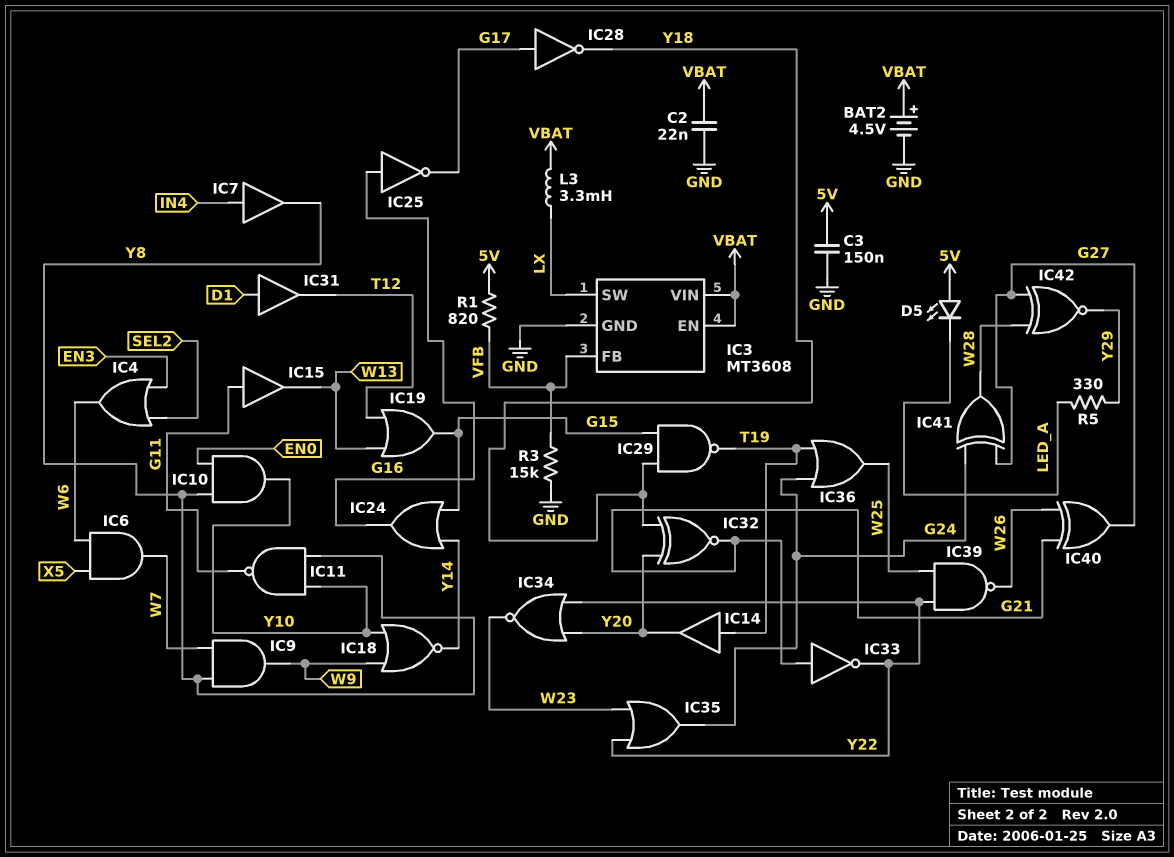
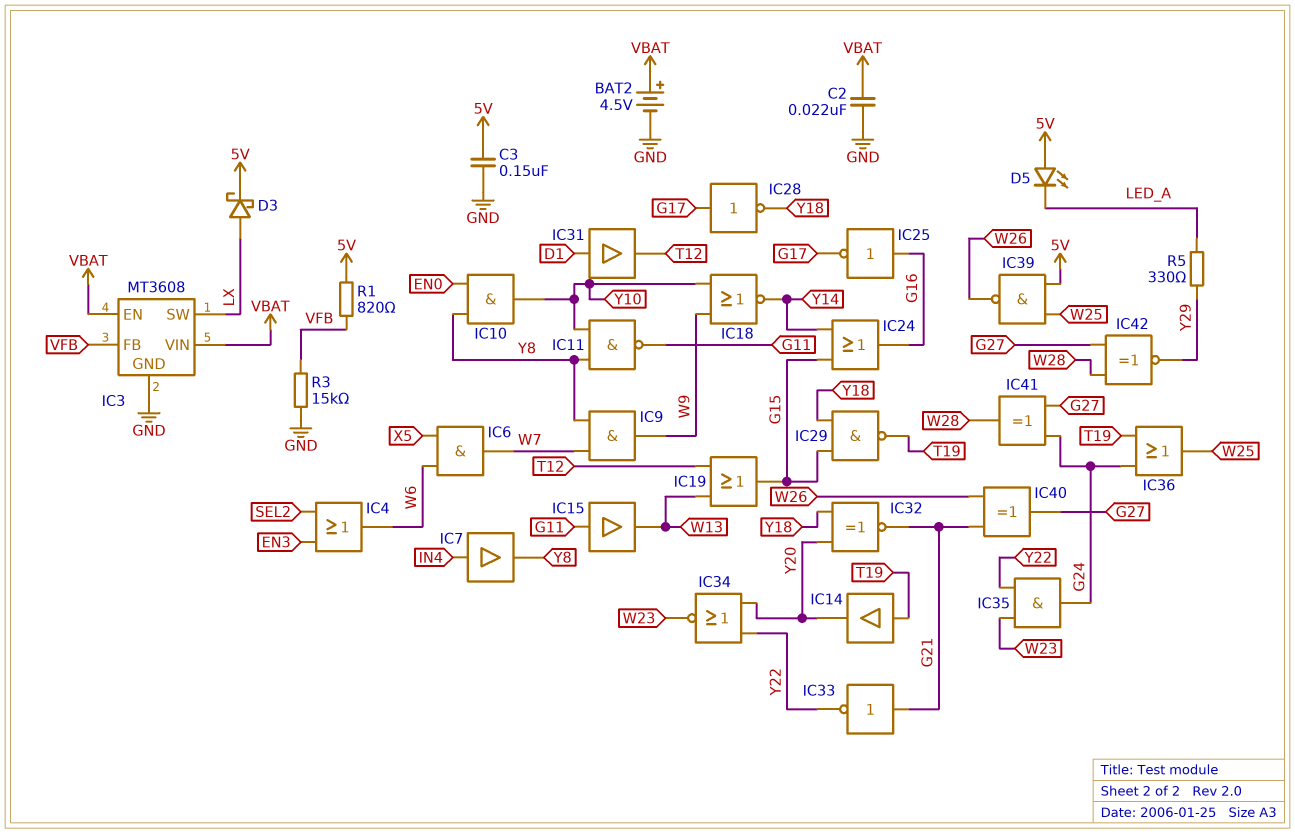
D3: none -> schottky (A LX, K 5V)
IC35: OR (in W23, in Y22, out G24) -> AND (in W23, in Y22, out G24)
IC39: NAND (in W25, in Y22, out W26) -> NAND (in 5V, in W25, out W26)
L3: 3.3mH (LX, VBAT) -> none

